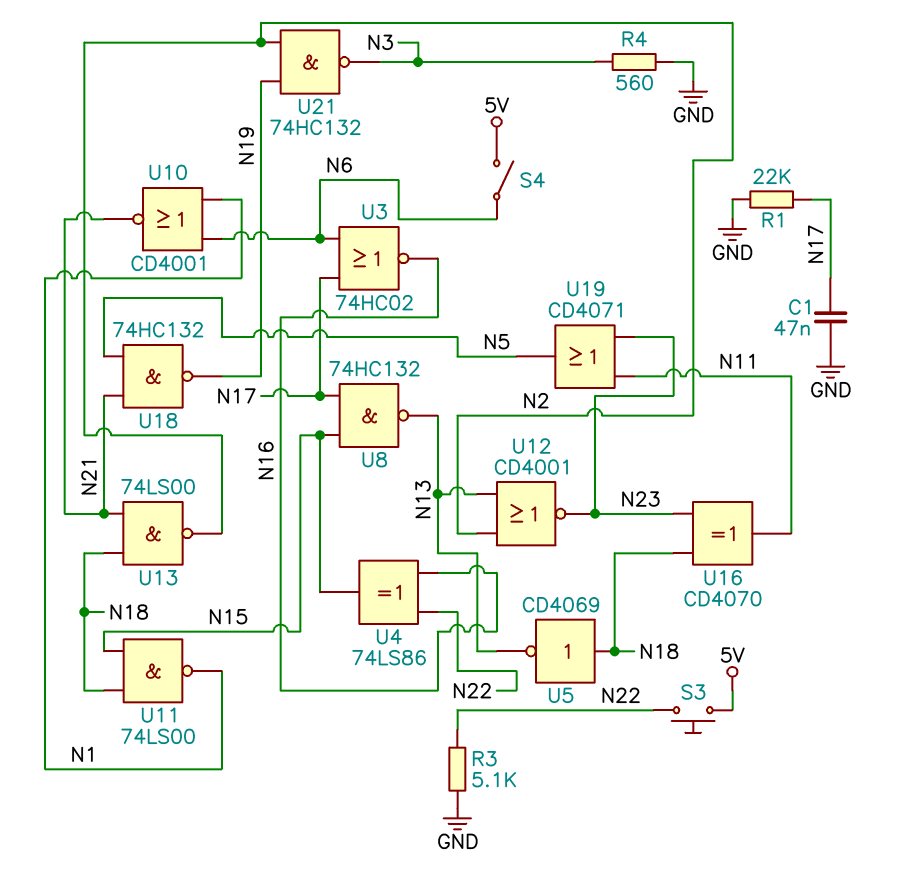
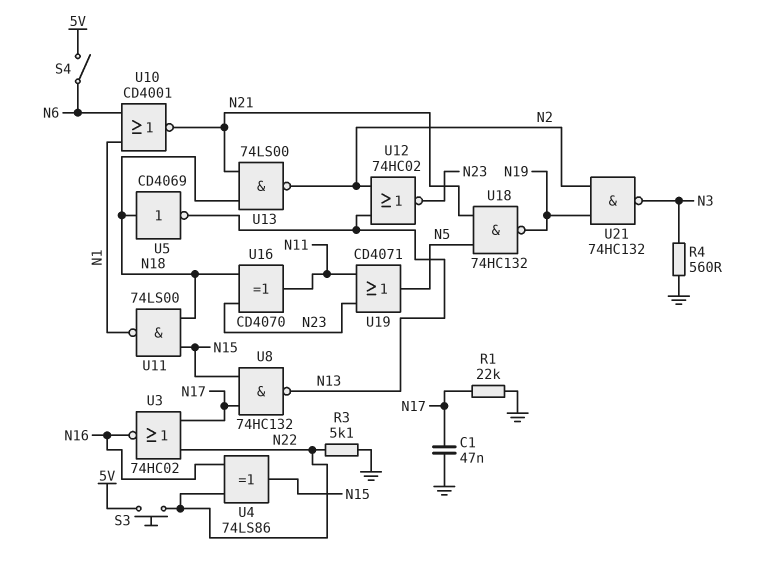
U3: NOR 74HC02 (in N6, in N17, out N16) -> NOR 74HC02 (in N17, in N22, out N16)
U12: NOR CD4001 (in N2, in N13, out N23) -> NOR 74HC02 (in N2, in N13, out N23)

